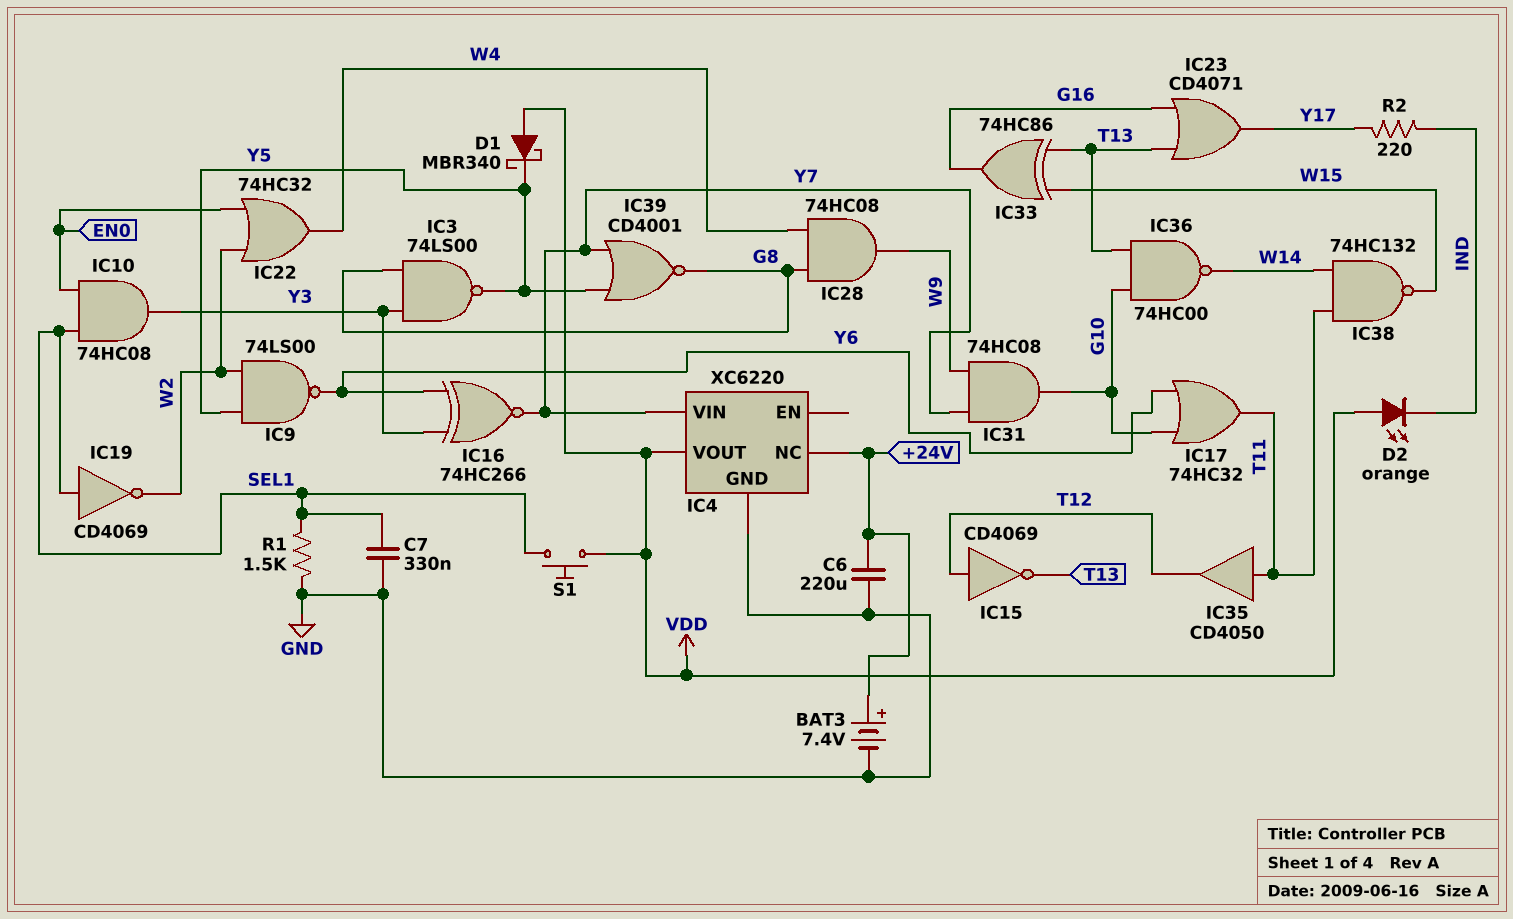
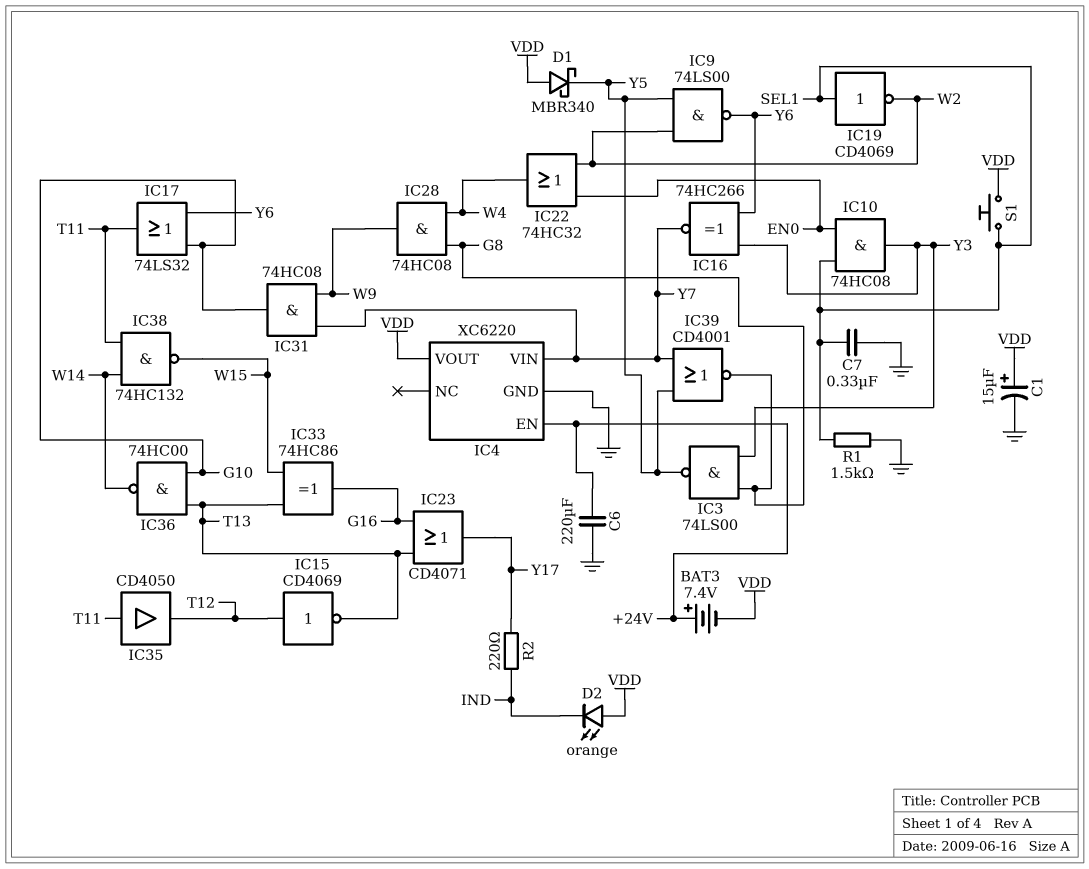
BAT3: 7.4V (plus +24V, minus GND) -> 7.4V (plus +24V, minus VDD)
C1: none -> 15uF (plus VDD, minus GND)
IC4 pin EN: none -> +24V
IC4 pin NC: +24V -> none
IC17: OR 74HC32 (in G10, in Y6, out T11) -> OR 74LS32 (in G10, in Y6, out T11)

